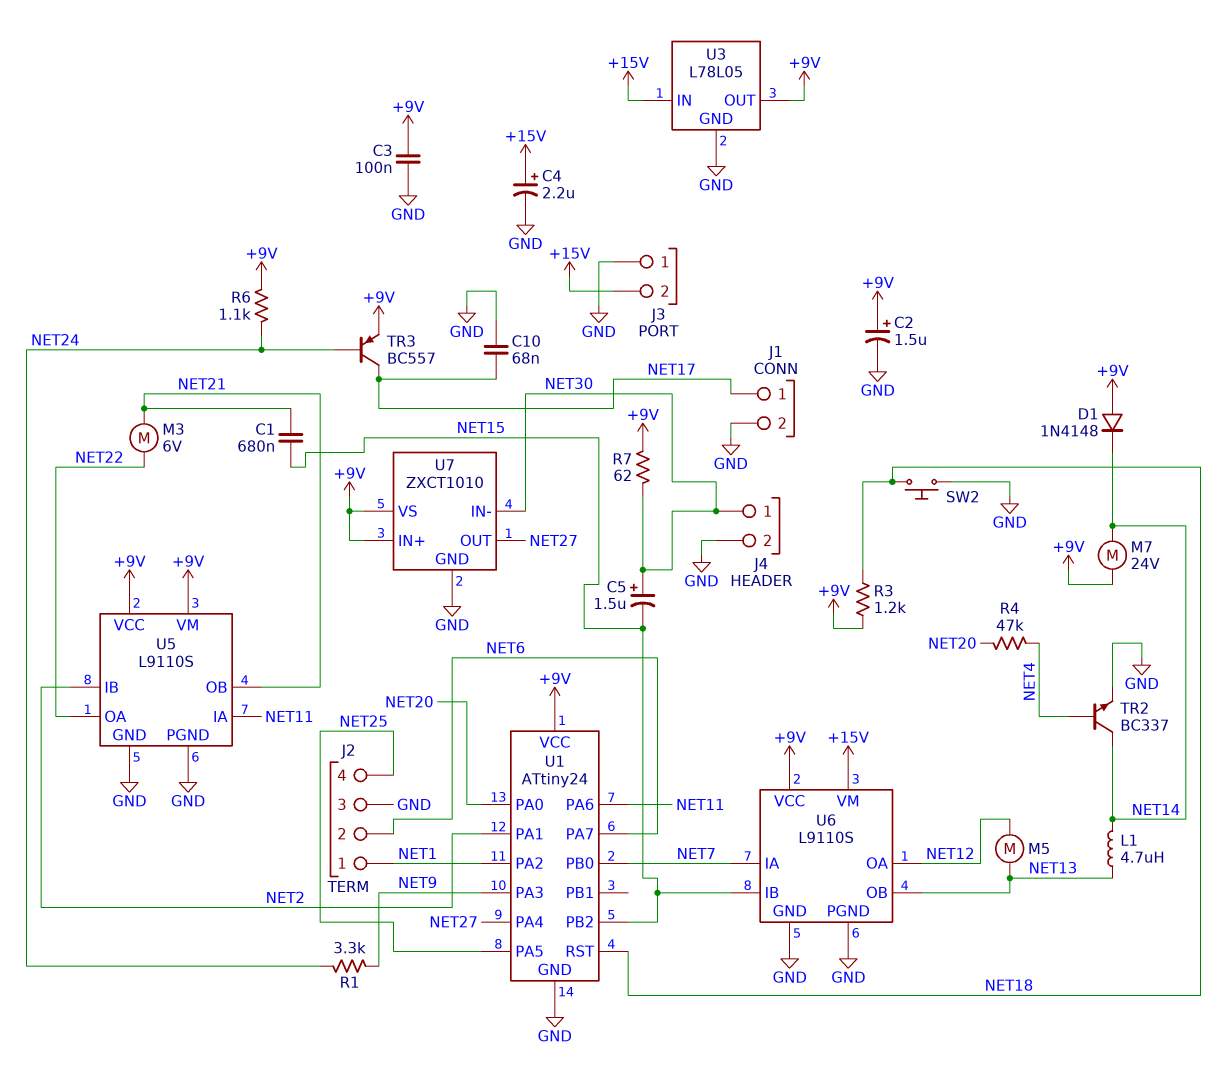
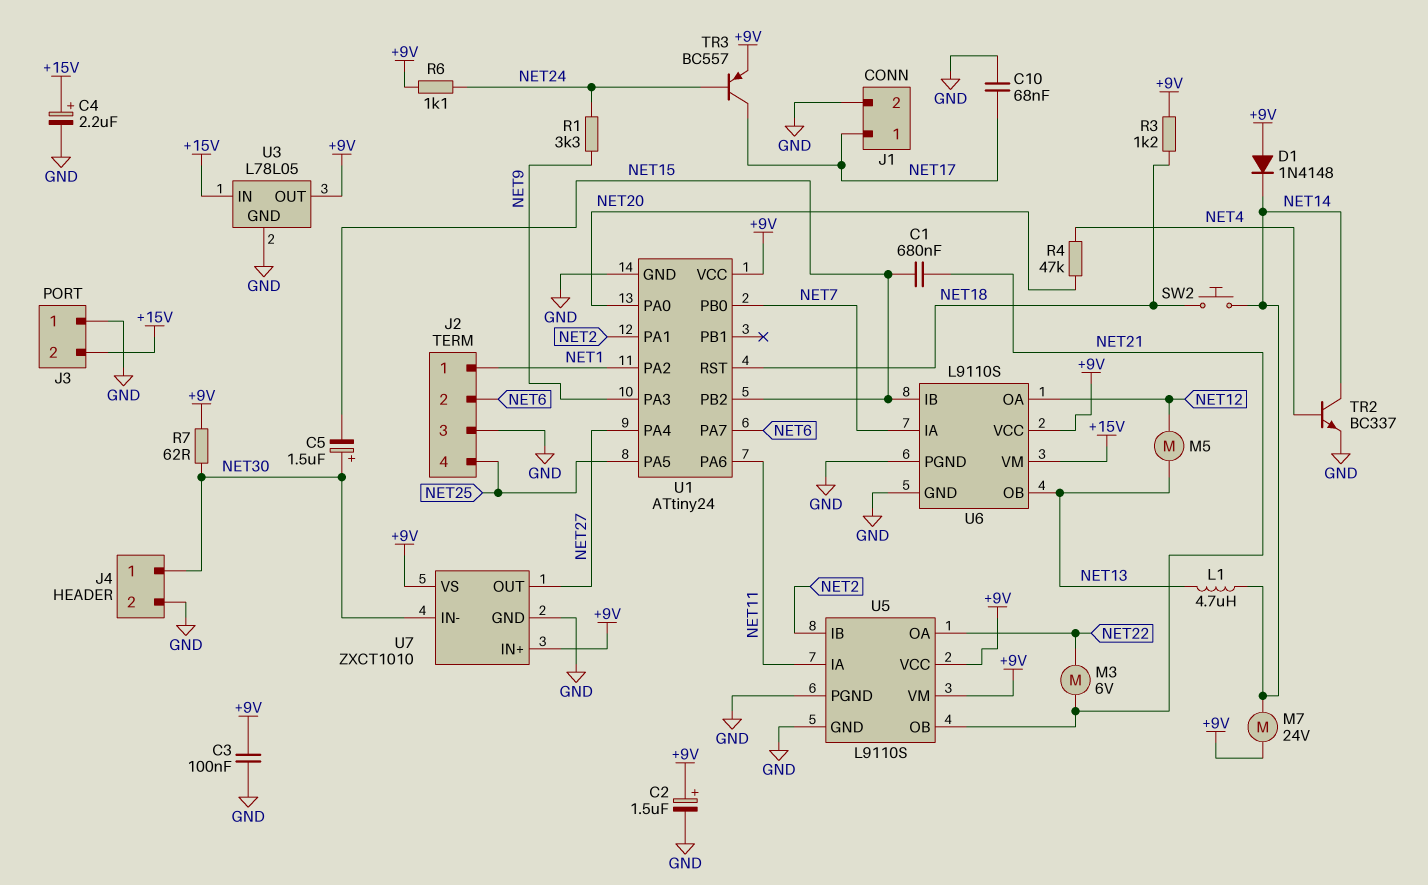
SW2: button (GND, NET18) -> button (NET14, NET18)

